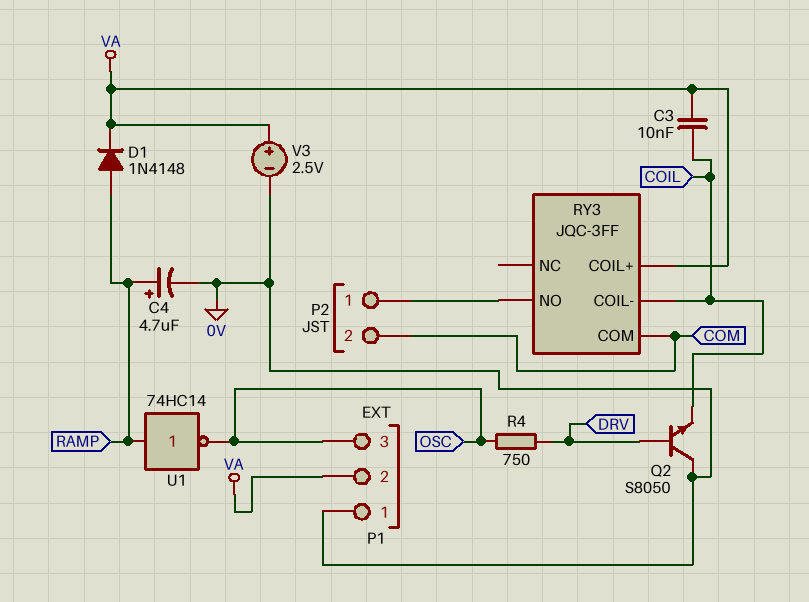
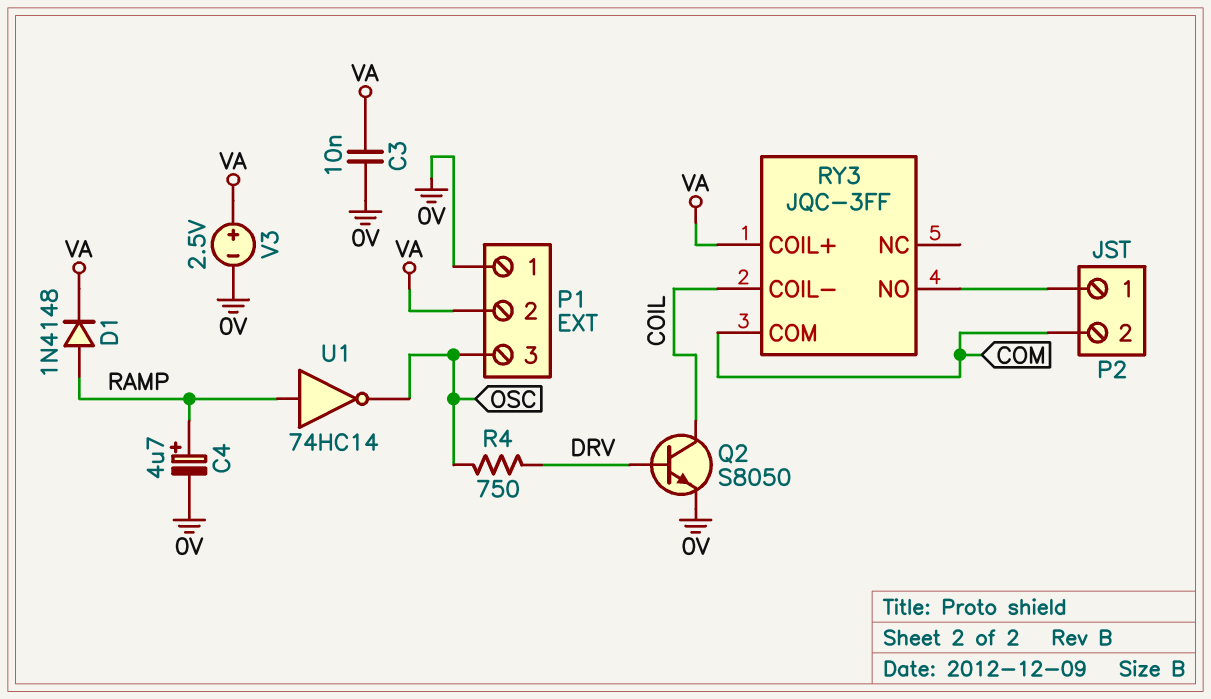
C3: 10nF (COIL, VA) -> 10nF (0V, VA)
Q2: NPN S8050 (B DRV, C 0V, E COIL) -> NPN S8050 (B DRV, C COIL, E 0V)

